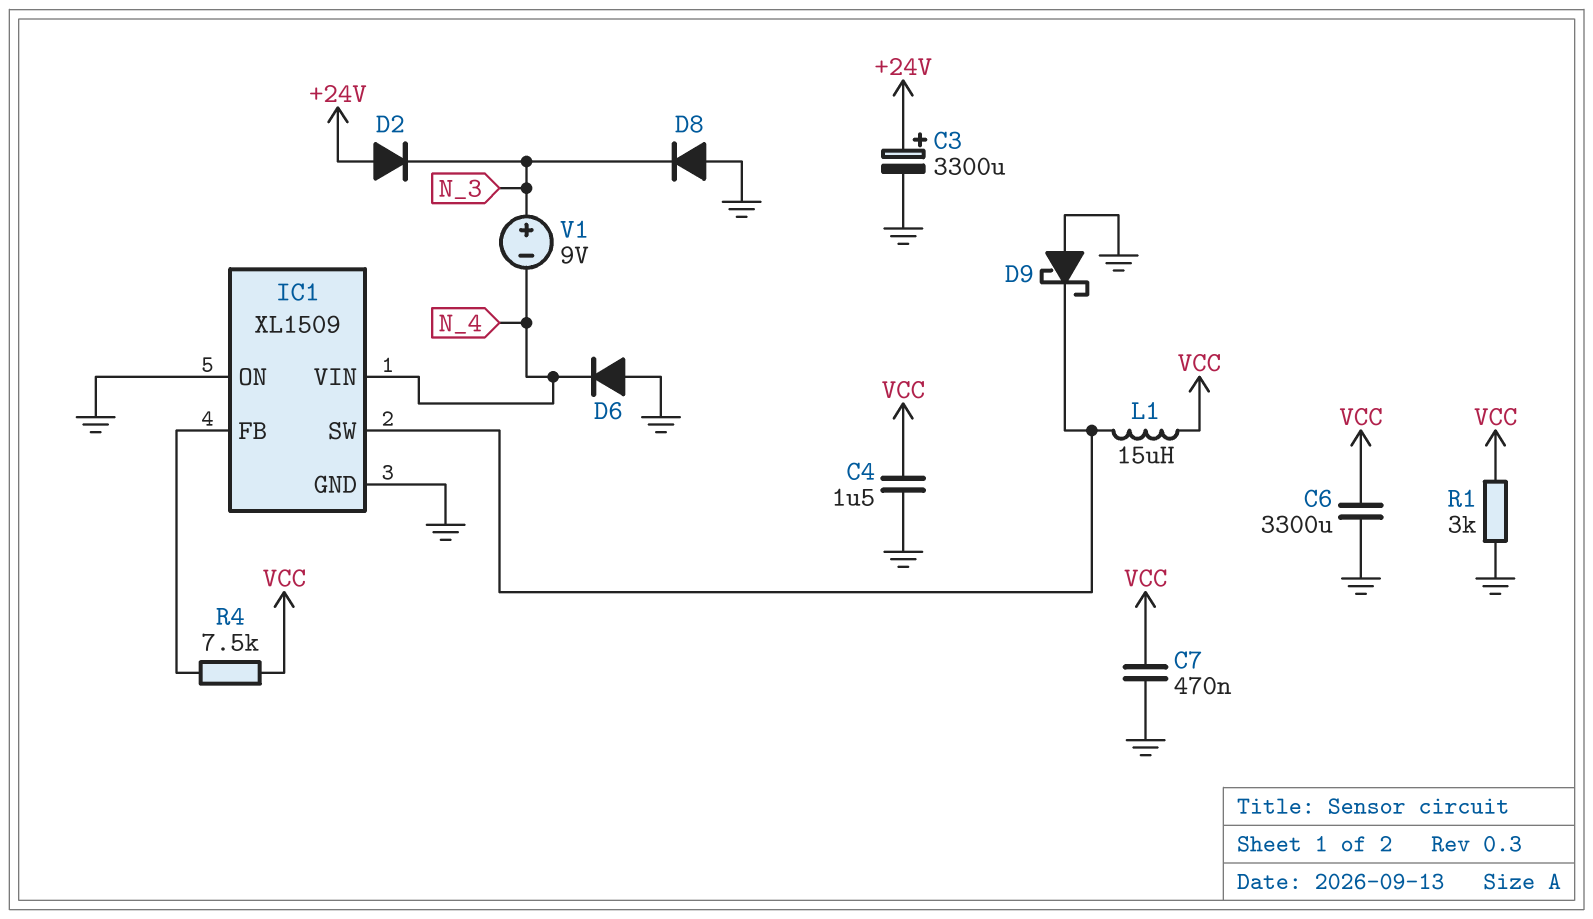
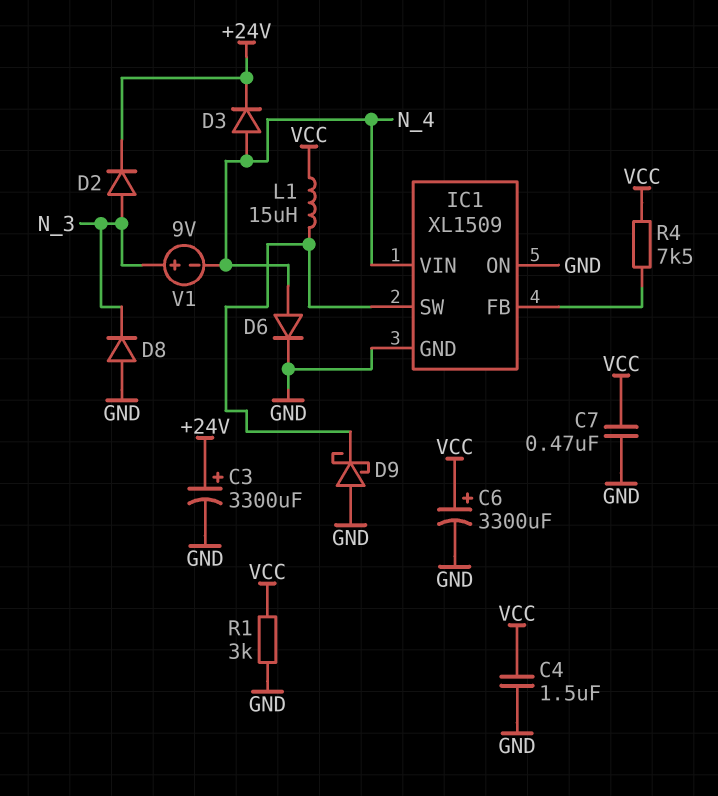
C6: 3300uF (GND, VCC) -> 3300uF (plus VCC, minus GND)
D2: diode (A +24V, K N_3) -> diode (A N_3, K +24V)
D3: none -> diode (A N_4, K +24V)
D6: diode (A GND, K N_4) -> diode (A N_4, K GND)

